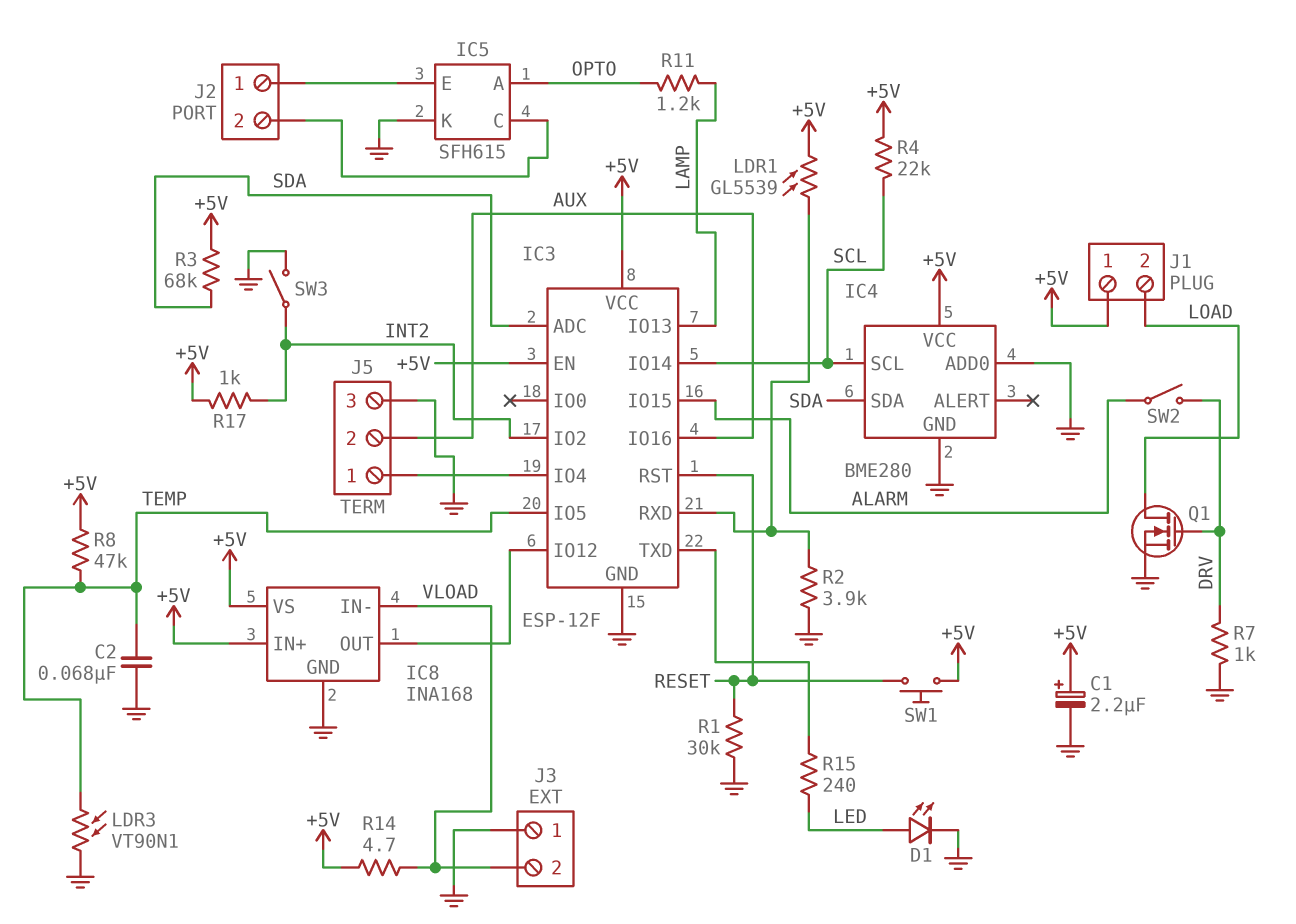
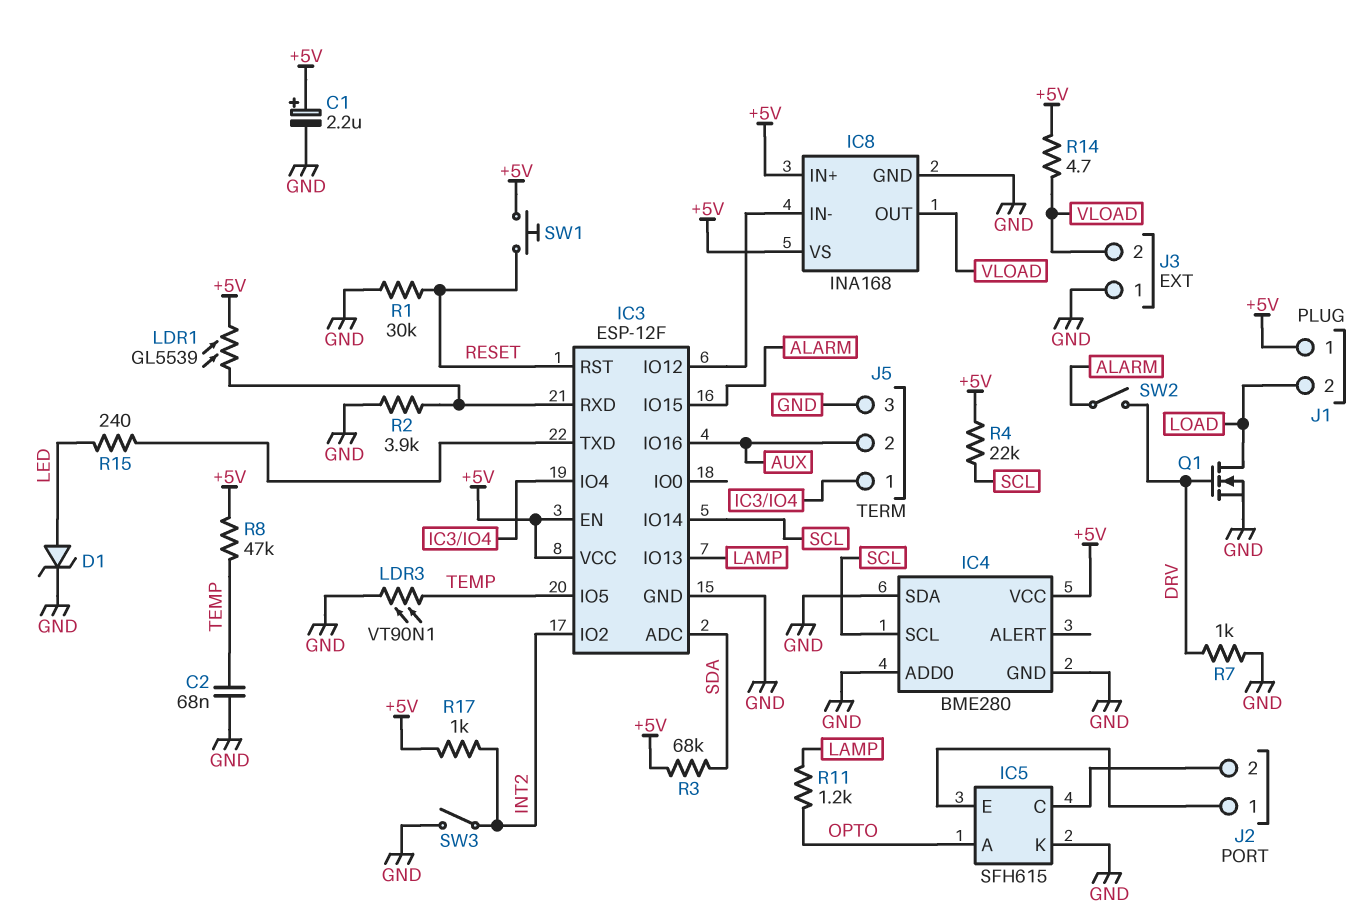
D1: LED (A LED, K GND) -> zener (A LED, K GND)
IC4 pin SDA: SDA -> GND
IC8 pin IN-: VLOAD -> IC3/IO12
IC8 pin OUT: IC3/IO12 -> VLOAD

